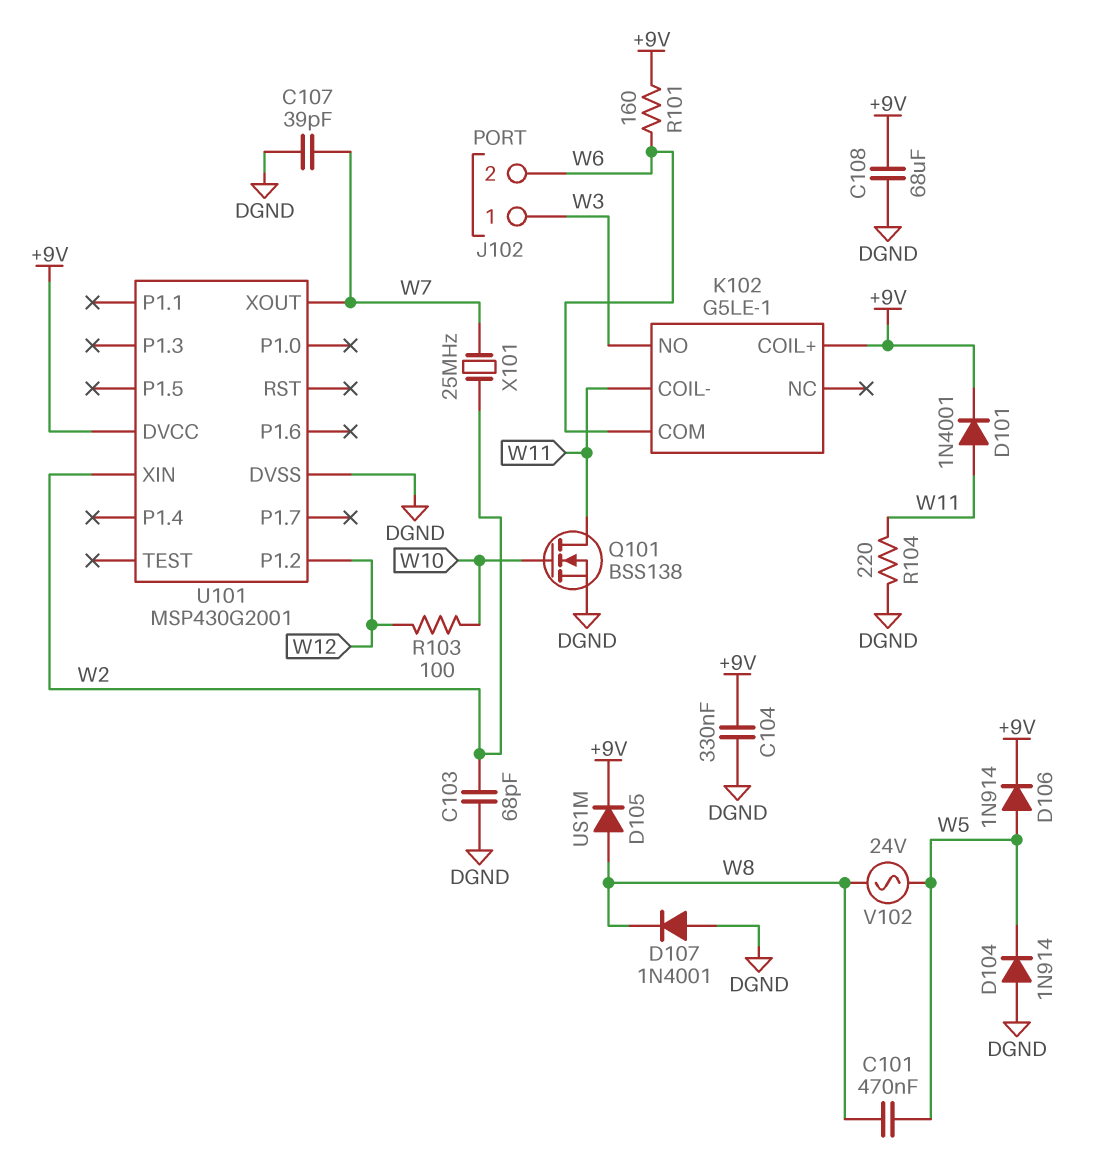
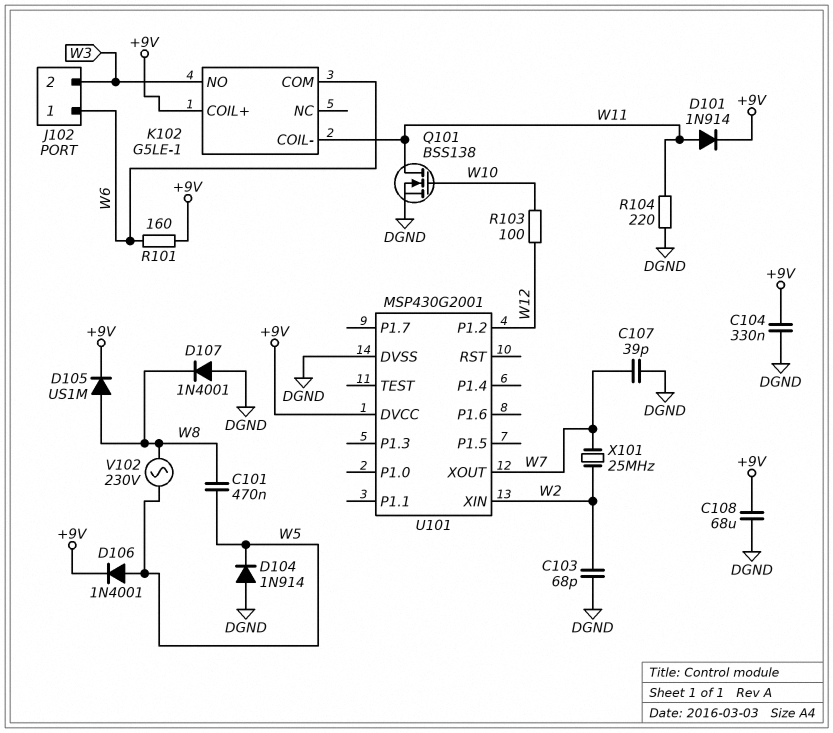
D101: diode 1N4001 (A W11, K +9V) -> diode 1N914 (A W11, K +9V)
D106: diode 1N914 (A W5, K +9V) -> diode 1N4001 (A W5, K +9V)
J102 pin 1: W3 -> W6
J102 pin 2: W6 -> W3
V102: AC 24V (W5, W8) -> AC 230V (W5, W8)

